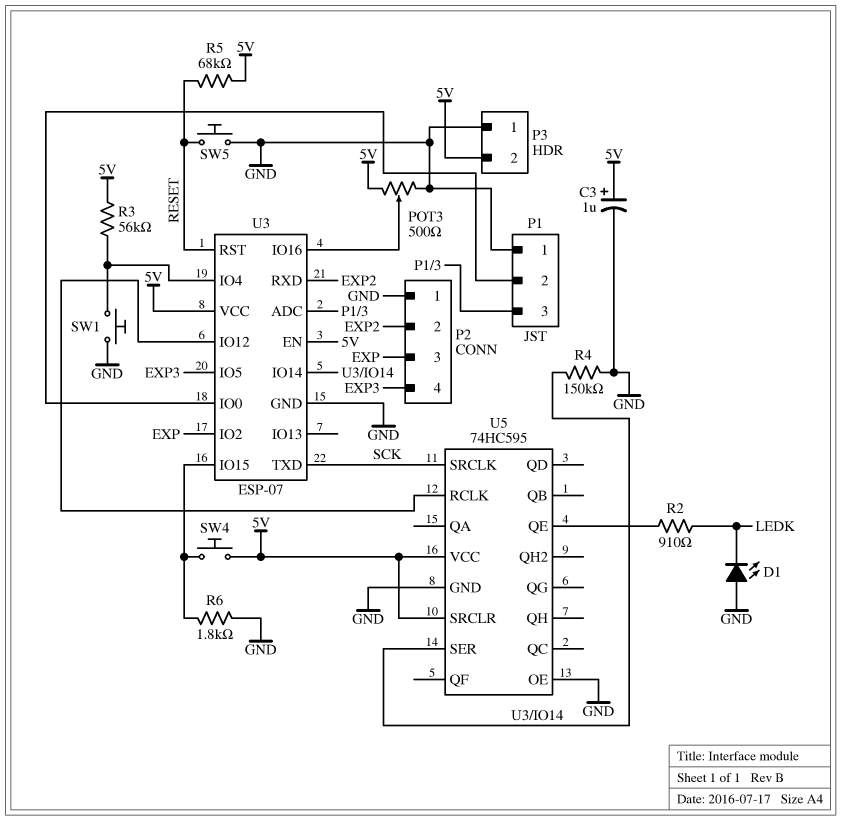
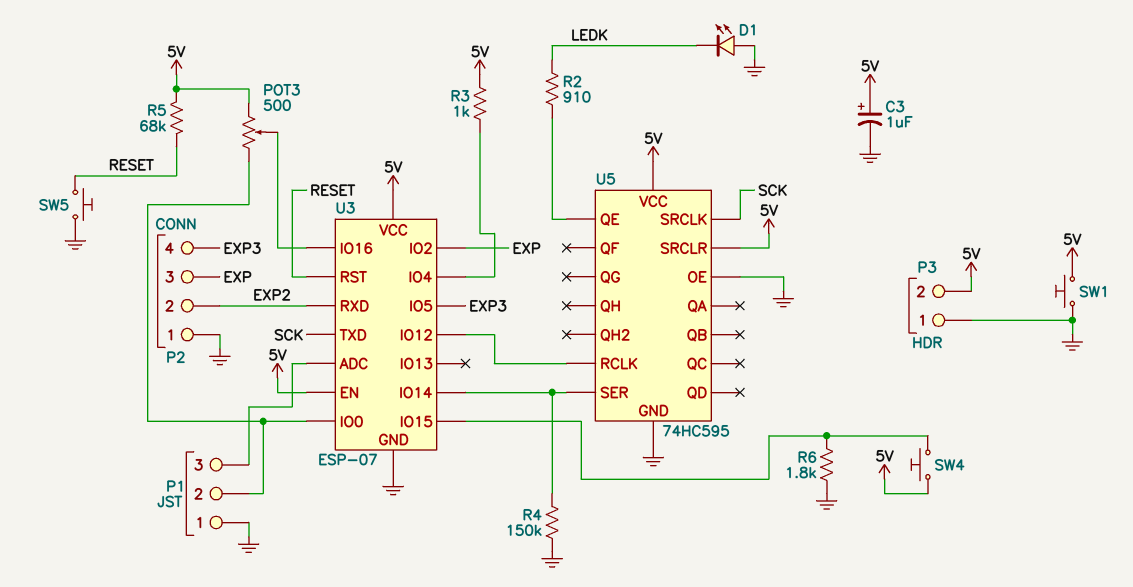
POT3: 500 (5V, GND, wiper U3/IO16) -> 500 (5V, P1/2, wiper U3/IO16)
R3: 56k (5V, U3/IO4) -> 1k (5V, U3/IO4)
SW1: button (GND, U3/IO4) -> button (5V, GND)

